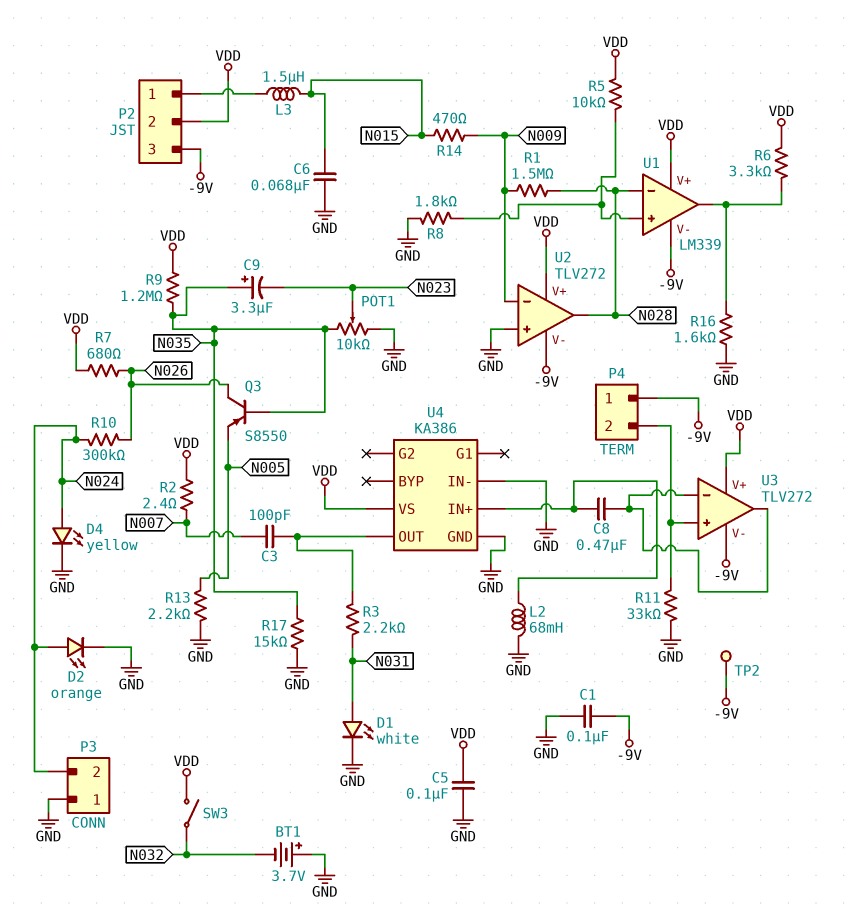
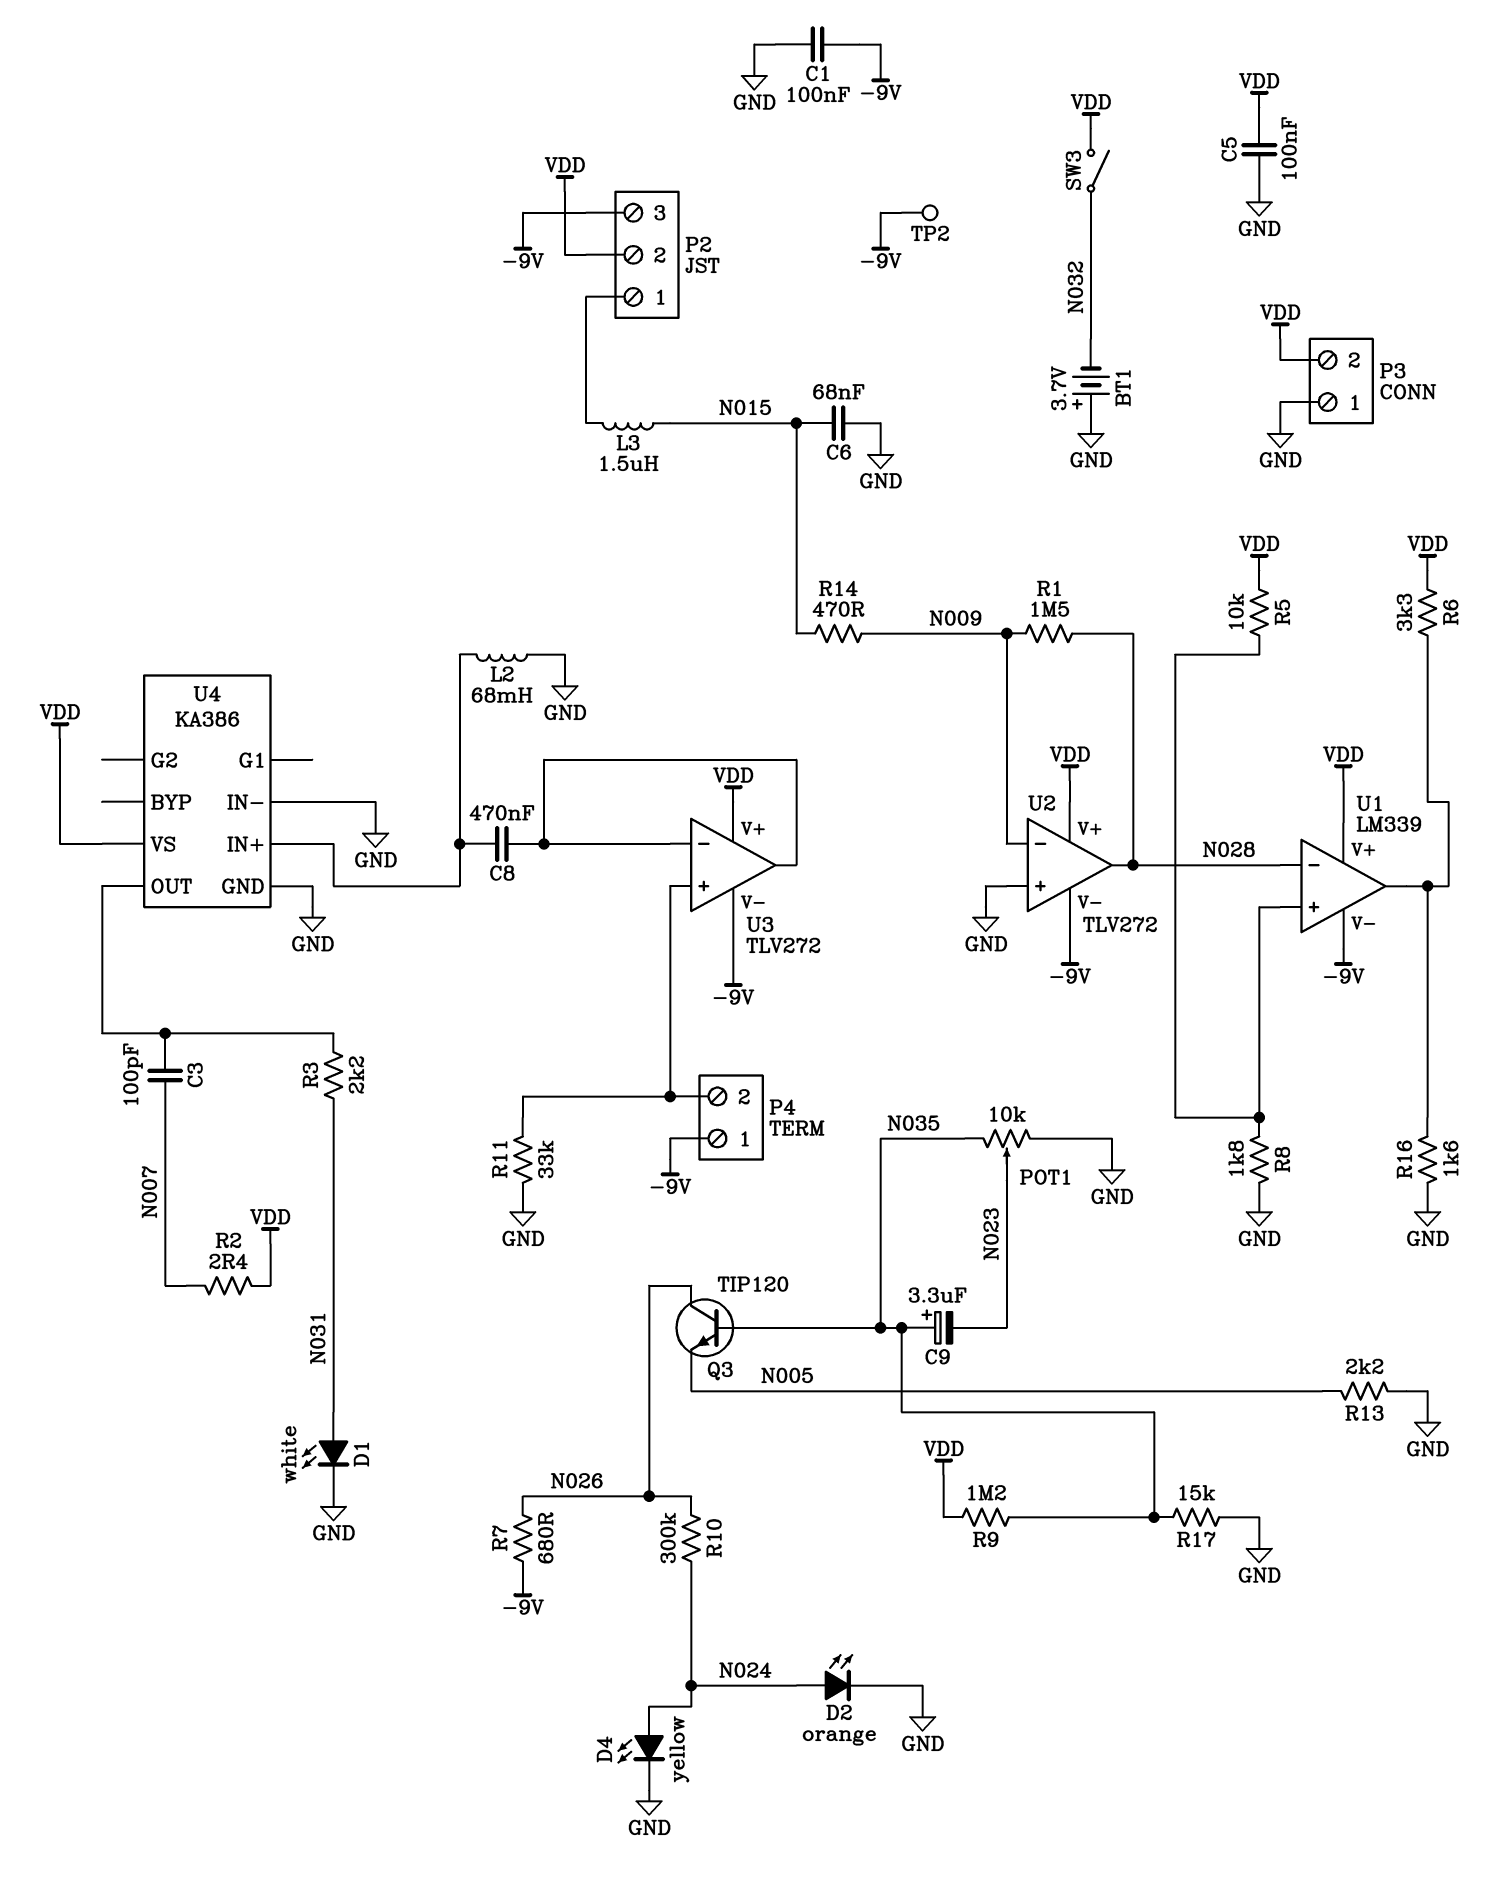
P3 pin 2: N024 -> VDD
Q3: PNP S8550 (B N035, C N026, E N005) -> NPN TIP120 (B N035, C N026, E N005)
R7: 680 (N026, VDD) -> 680 (-9V, N026)

